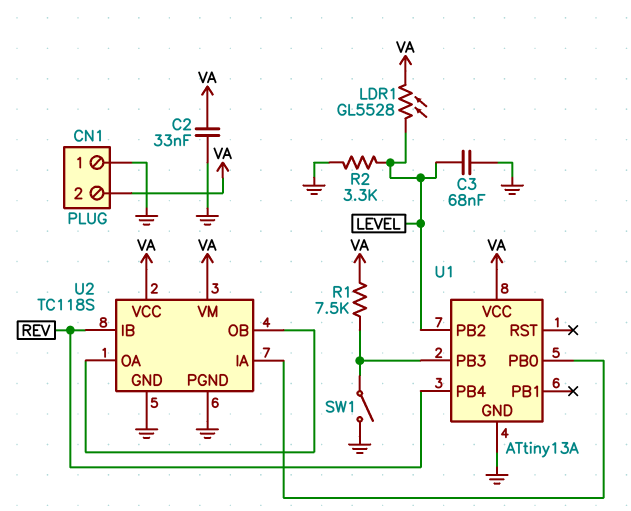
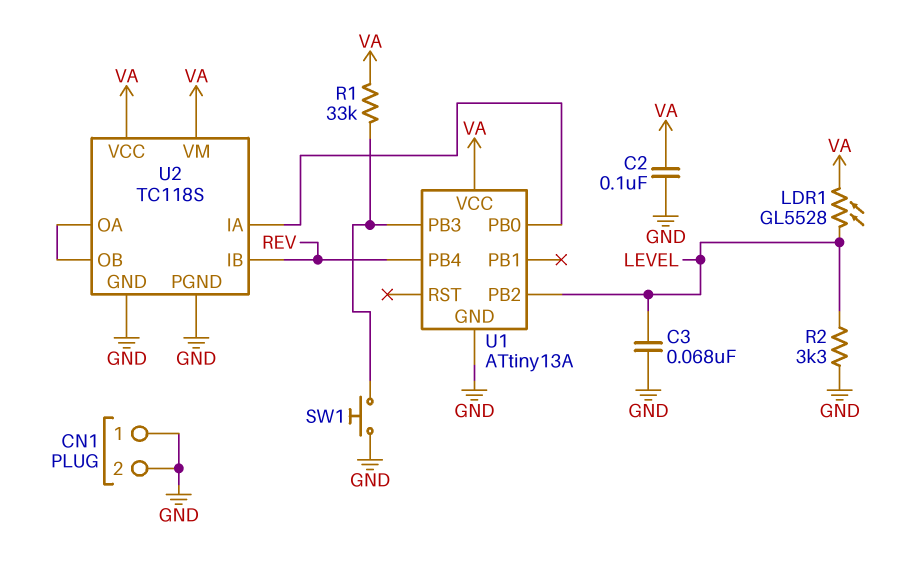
C2: 33nF (GND, VA) -> 100nF (GND, VA)
CN1 pin 2: VA -> GND
R1: 7.5k (U1/PB3, VA) -> 33k (U1/PB3, VA)
SW1: switch (GND, U1/PB3) -> button (GND, U1/PB3)

